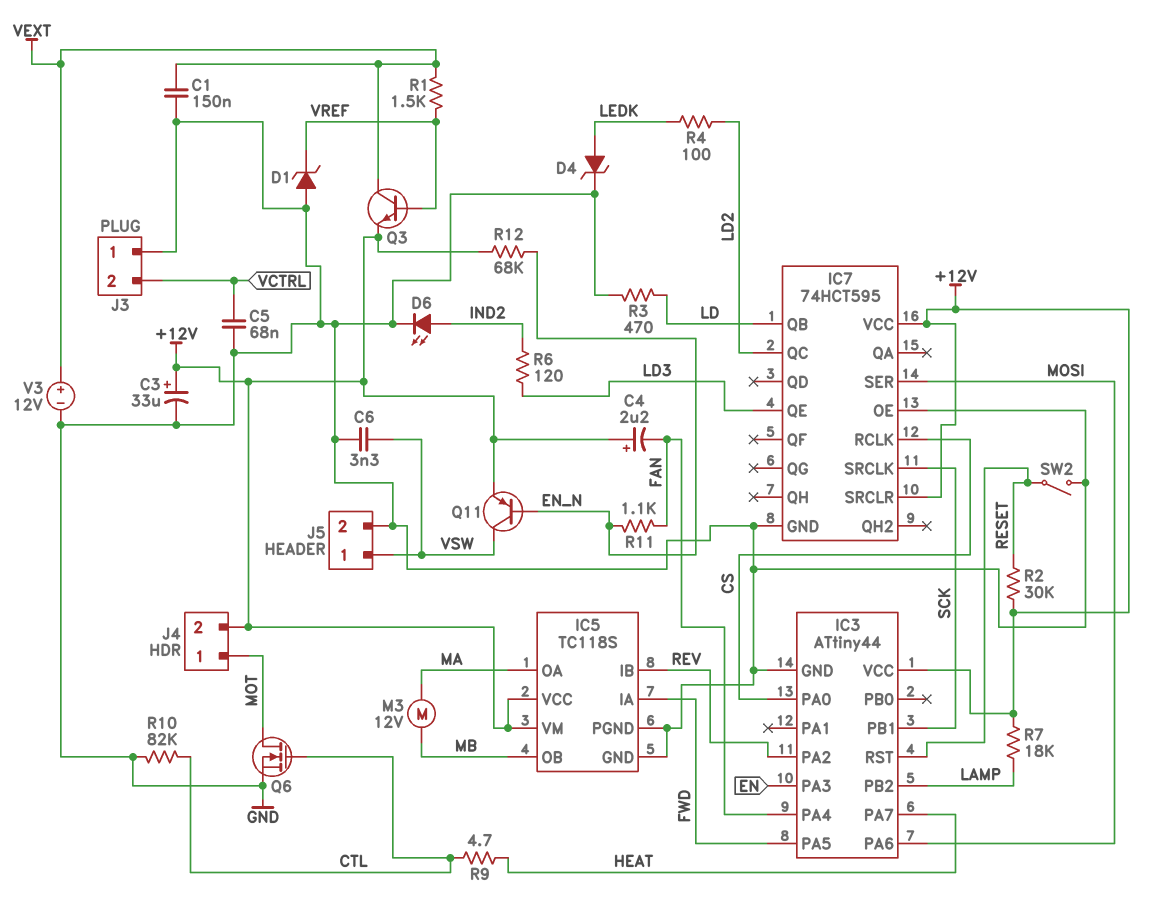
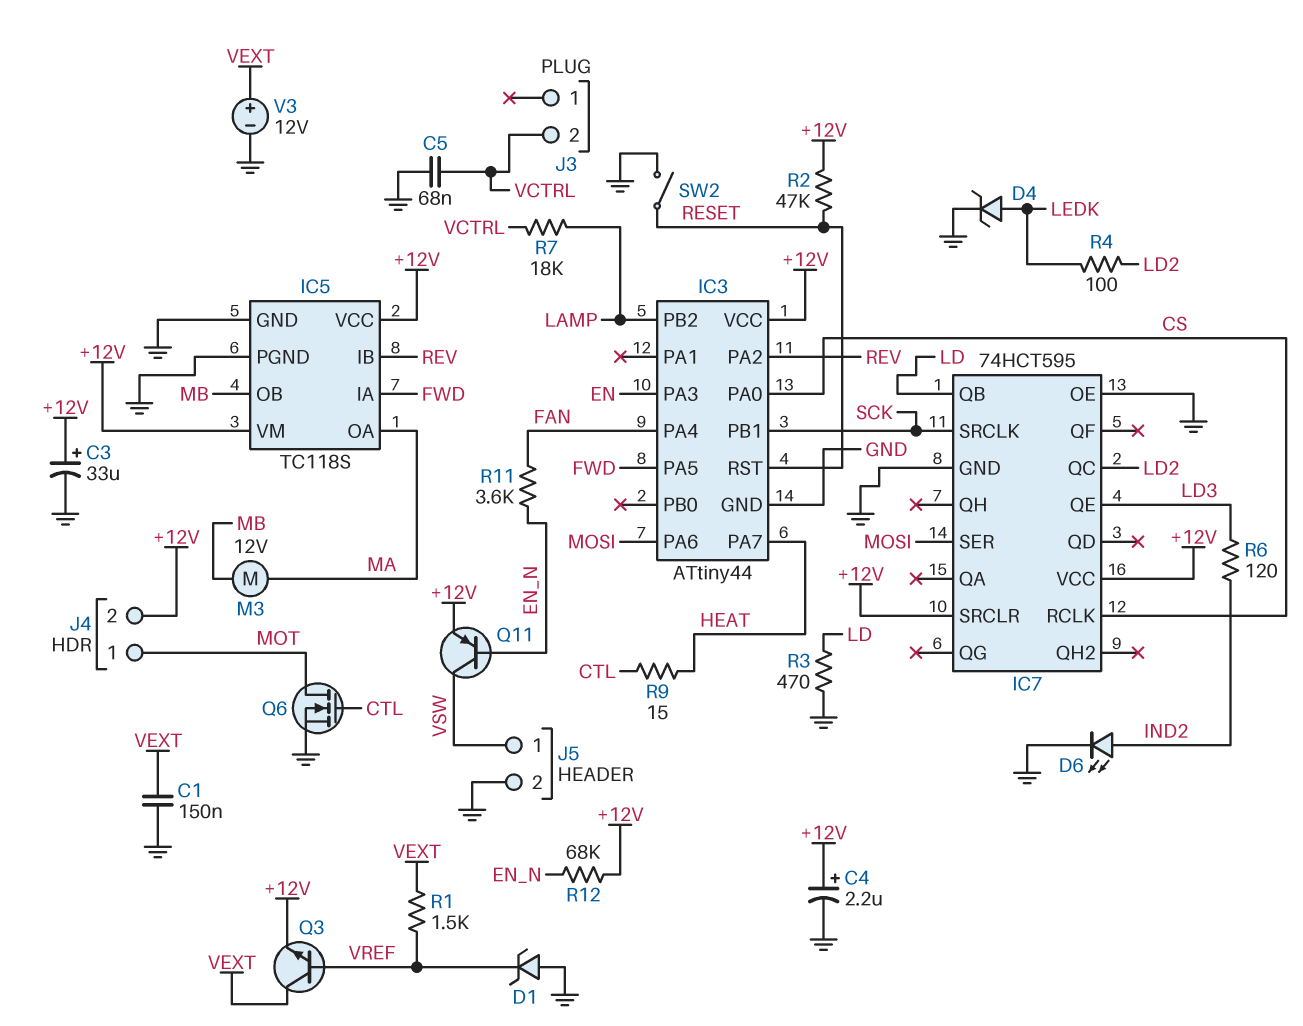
C4: 2.2uF (plus +12V, minus FAN) -> 2.2uF (plus +12V, minus GND)
C6: 3.3nF (GND, VSW) -> none
J3 pin 1: GND -> none
R2: 30k (+12V, RESET) -> 47k (+12V, RESET)
R7: 18k (+12V, LAMP) -> 18k (LAMP, VCTRL)
R9: 4.7 (CTL, HEAT) -> 15 (CTL, HEAT)
R10: 82k (CTL, GND) -> none
R11: 1.1k (EN_N, FAN) -> 3.6k (EN_N, FAN)

